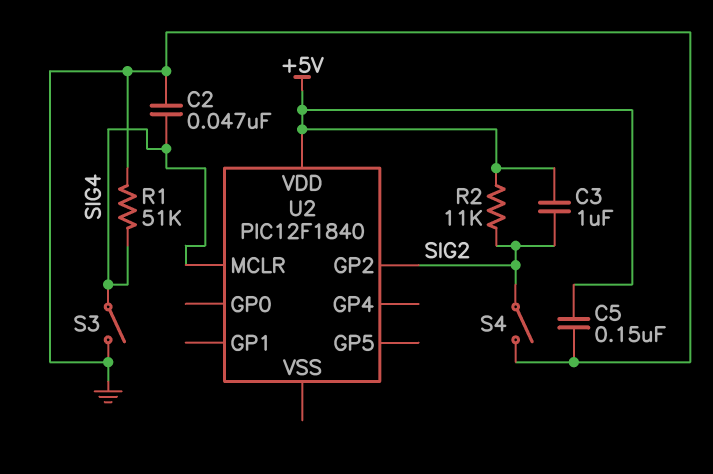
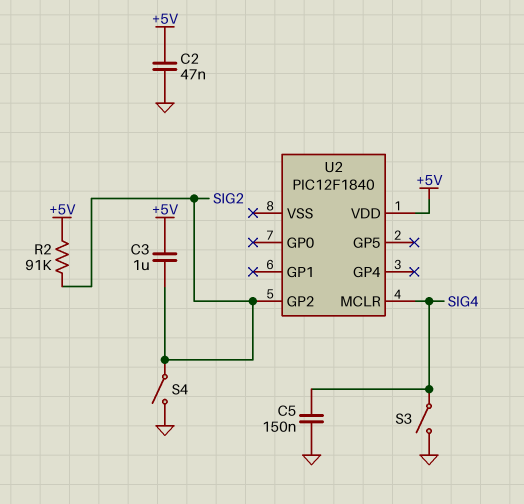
C2: 47nF (GND, SIG4) -> 47nF (+5V, GND)
C5: 150nF (+5V, GND) -> 150nF (GND, SIG4)
R1: 51k (GND, SIG4) -> none
R2: 11k (+5V, SIG2) -> 91k (+5V, SIG2)

